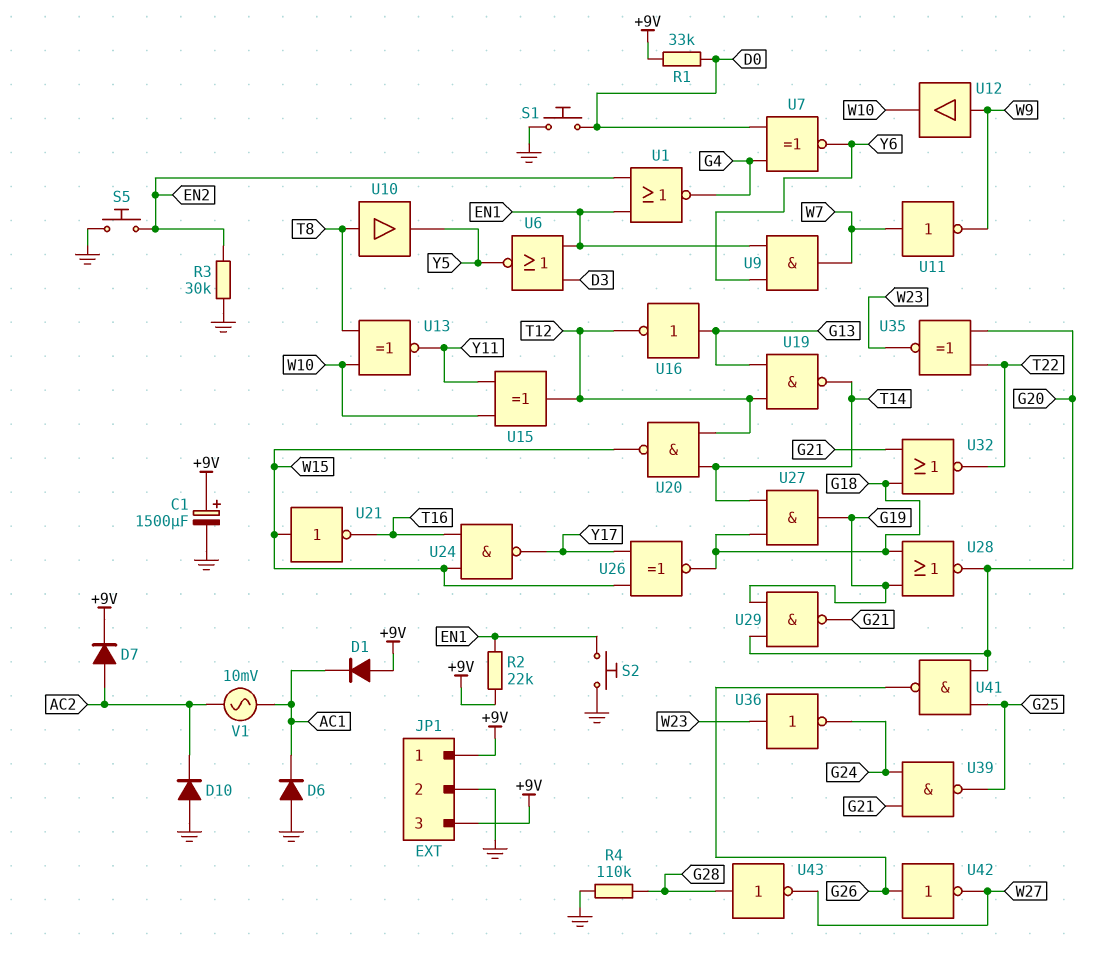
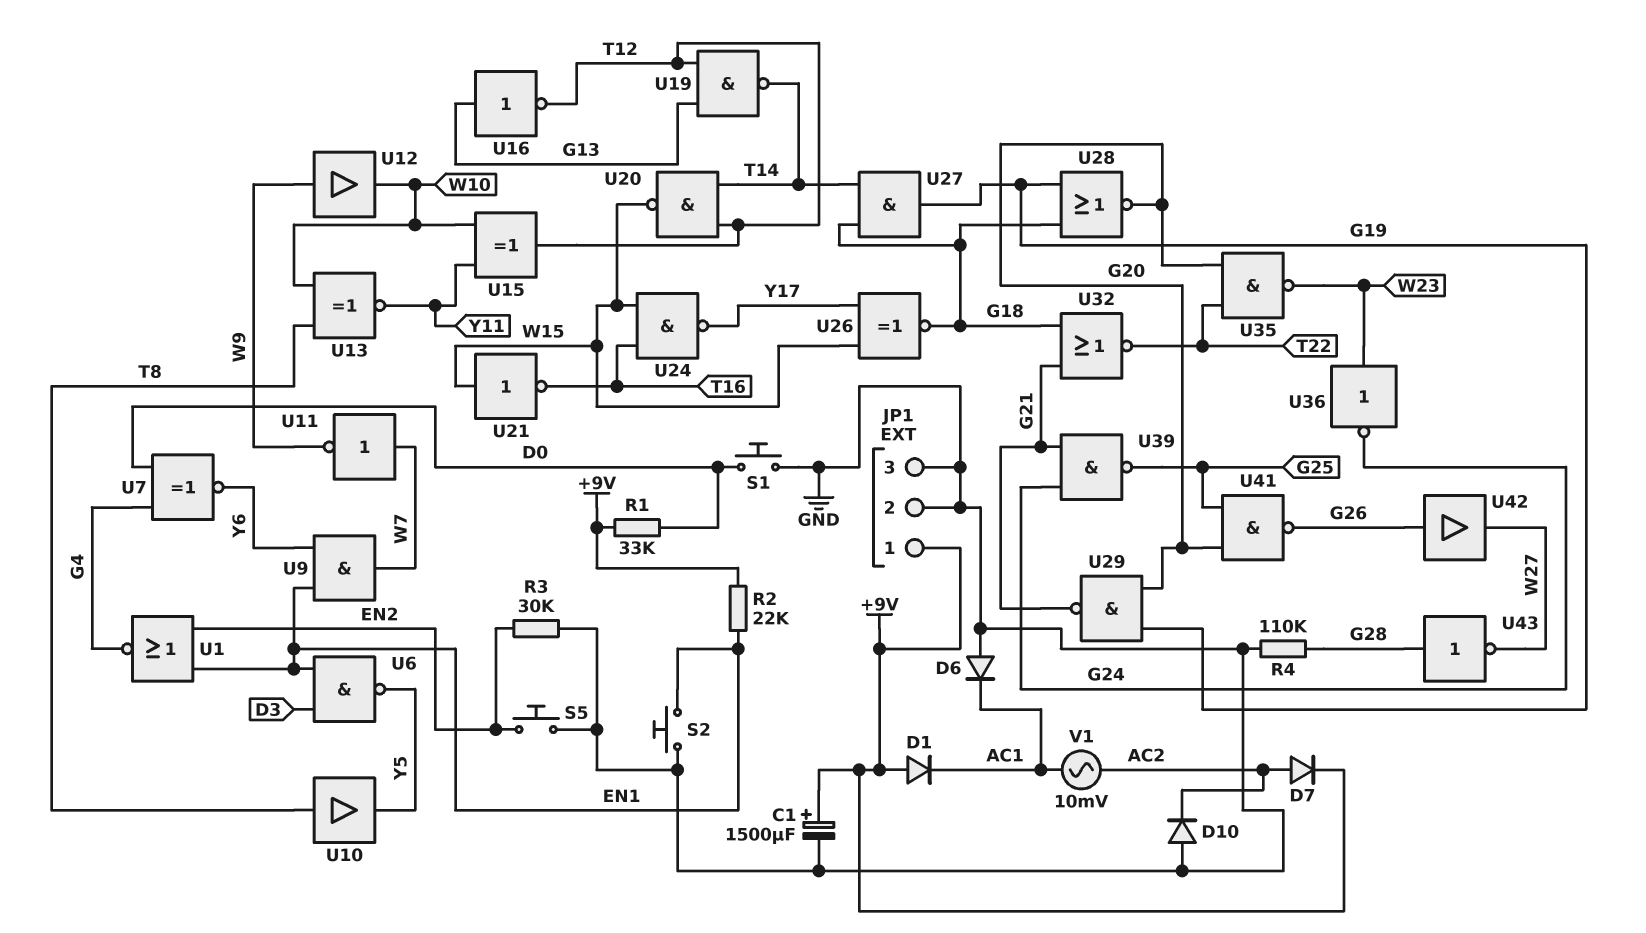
JP1 pin 3: +9V -> GND
U6: NOR (in D3, in EN1, out Y5) -> NAND (in D3, in EN1, out Y5)
U35: XNOR (in G20, in T22, out W23) -> NAND (in G20, in T22, out W23)
U42: NOT (in G26, out W27) -> buffer (in G26, out W27)

